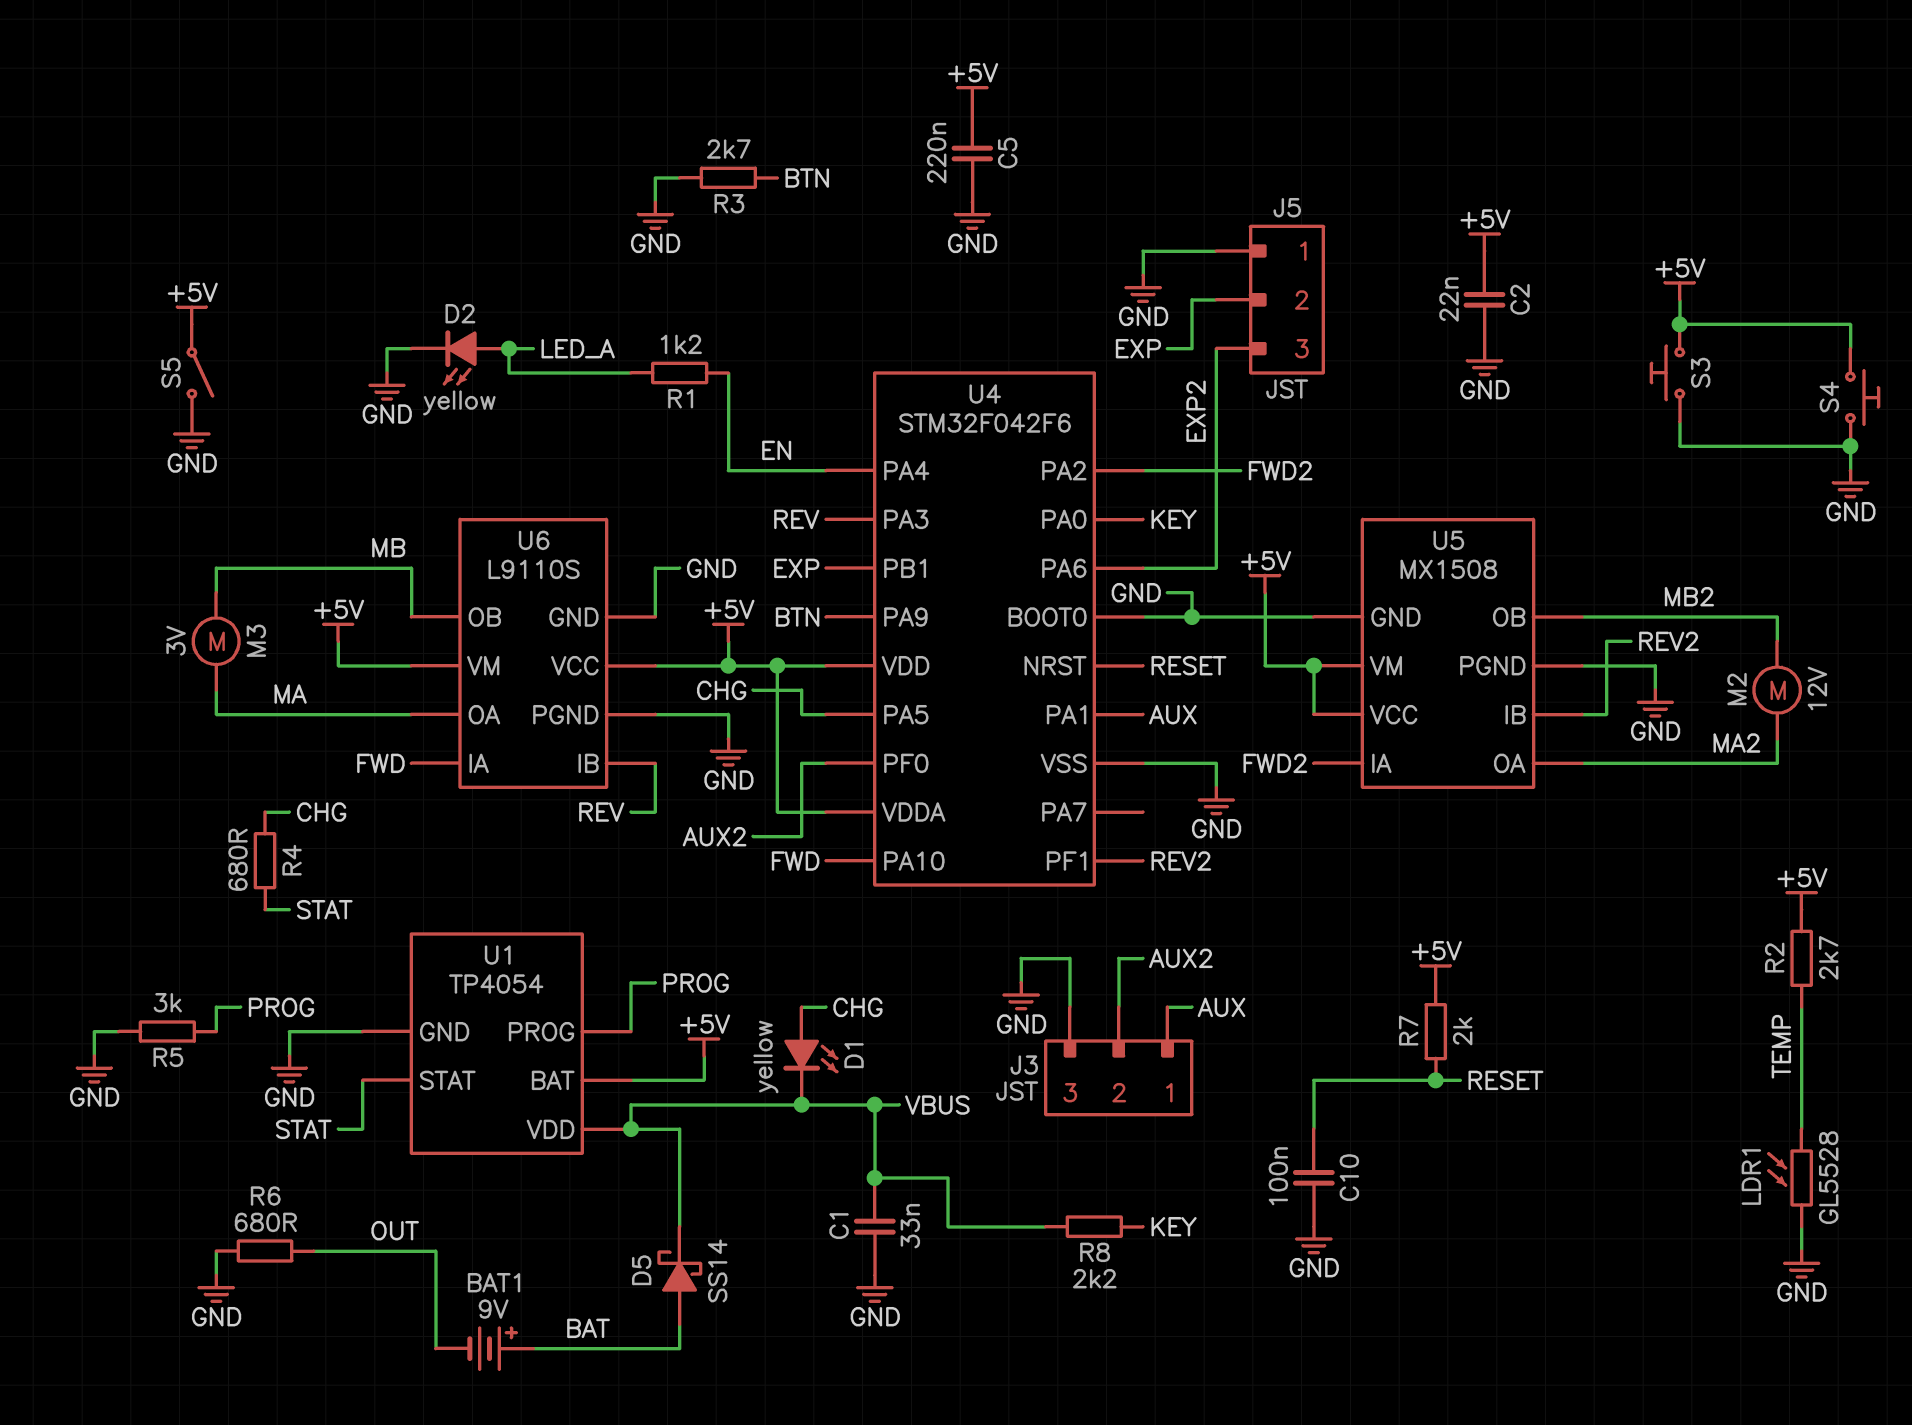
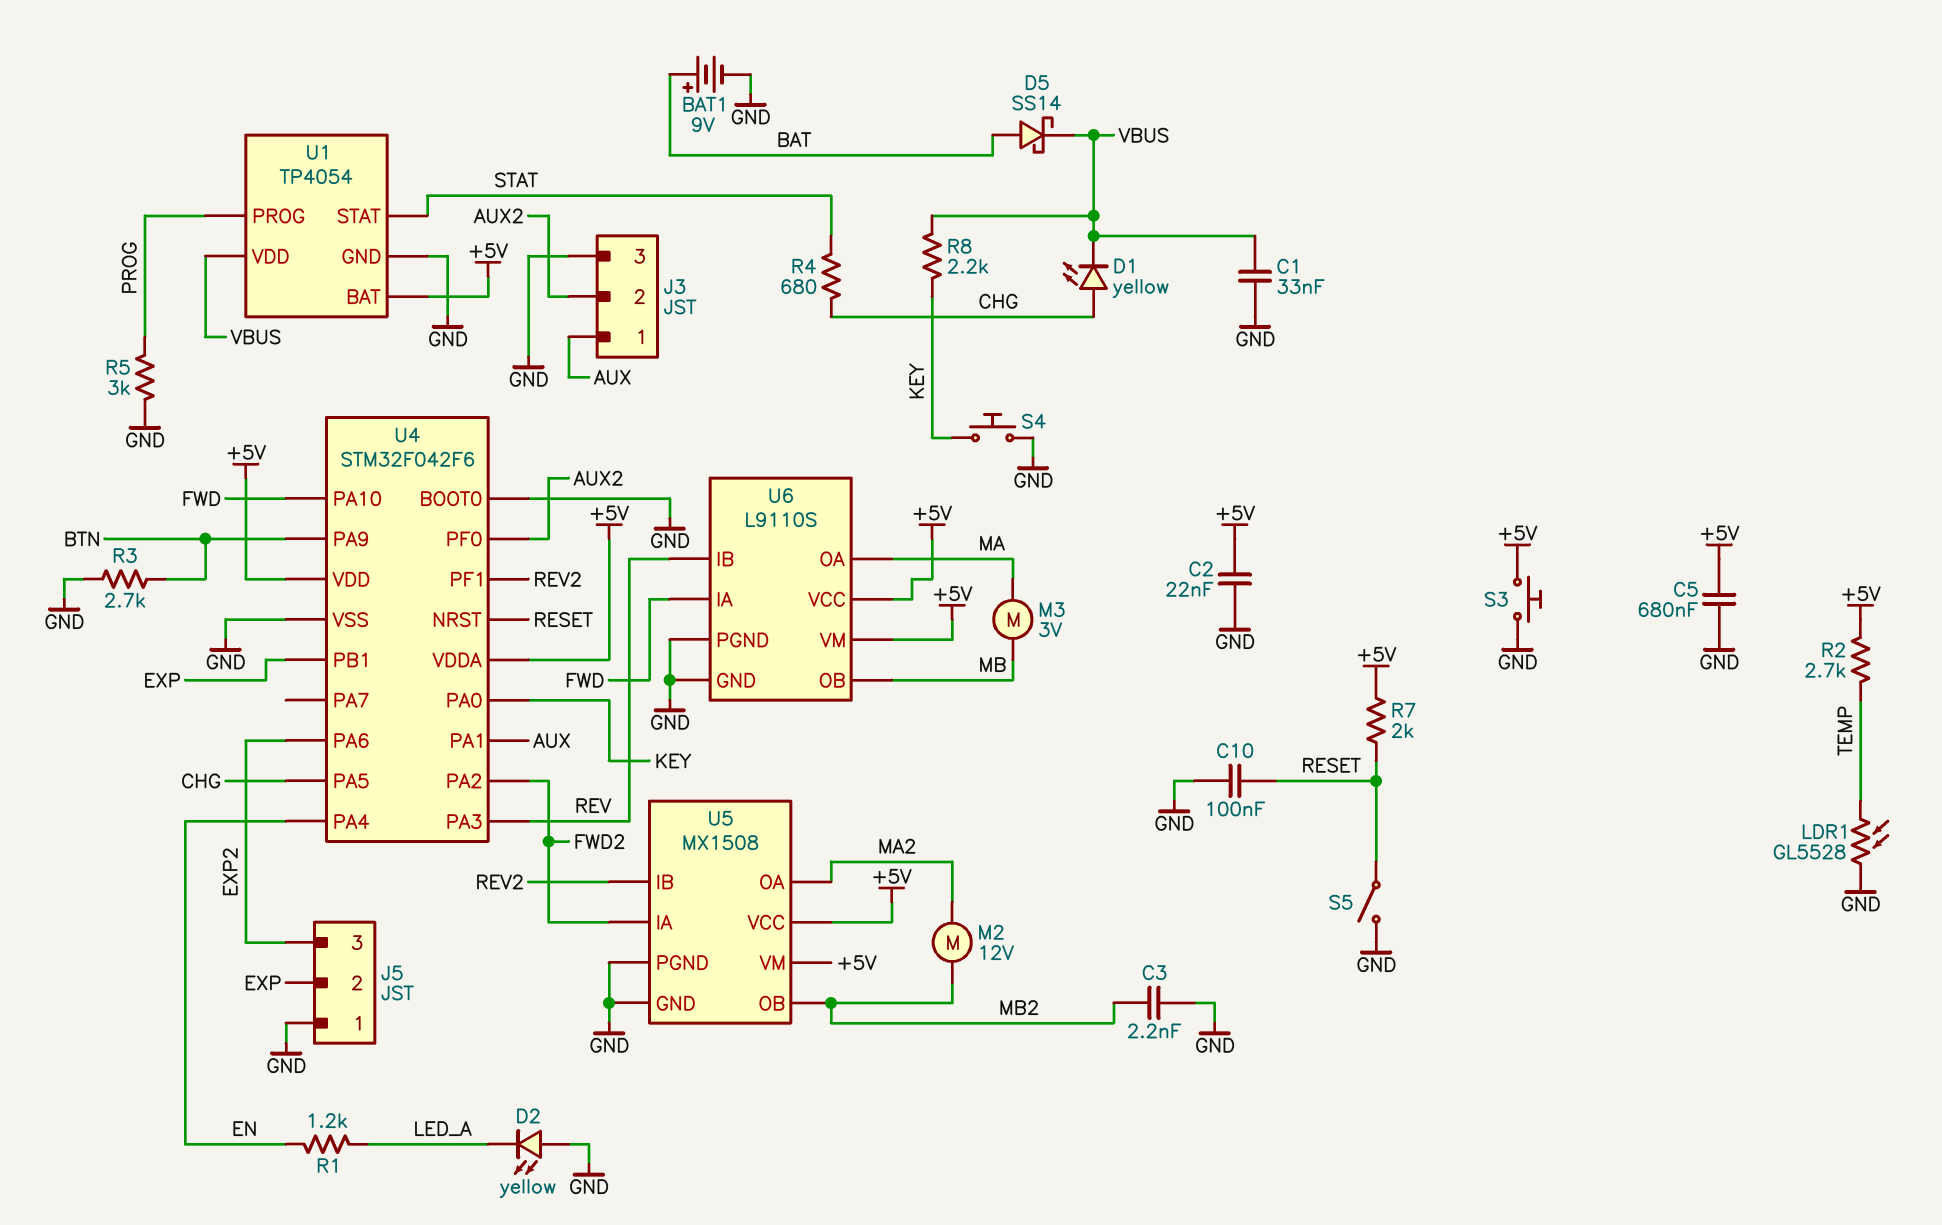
BAT1: 9V (plus BAT, minus OUT) -> 9V (plus BAT, minus GND)
C3: none -> 2.2nF (GND, MB2)
C5: 220nF (+5V, GND) -> 680nF (+5V, GND)
D2: LED yellow (A LED_A, K GND) -> LED yellow (A GND, K LED_A)
R6: 680 (GND, OUT) -> none
S4: button (+5V, GND) -> button (GND, KEY)
S5: switch (+5V, GND) -> switch (GND, RESET)

